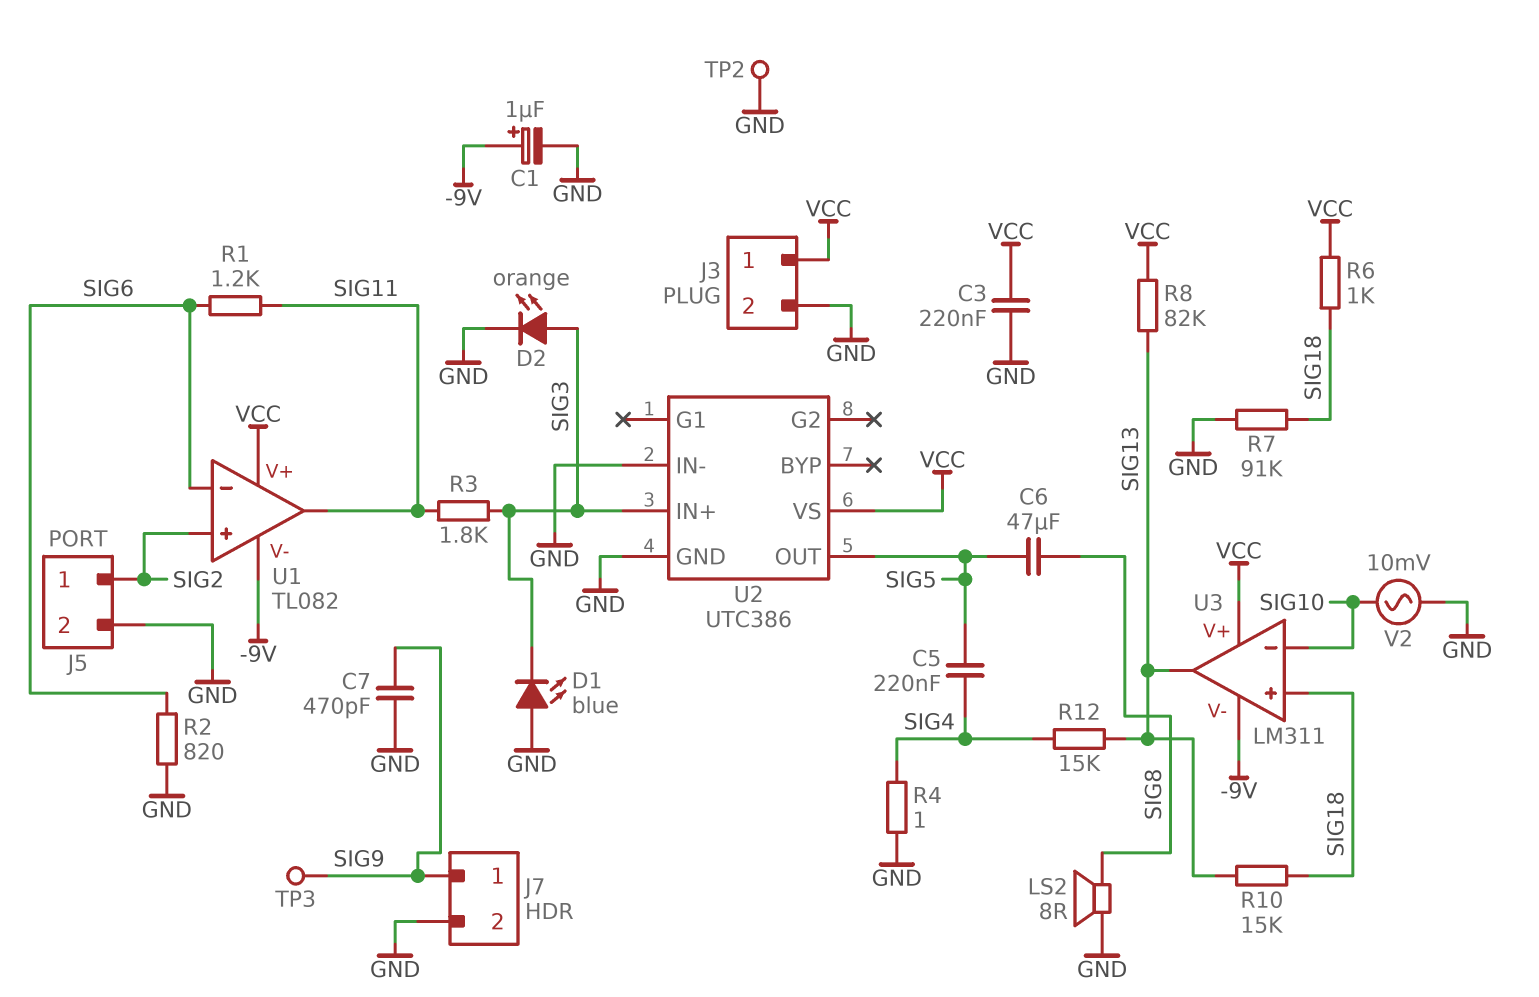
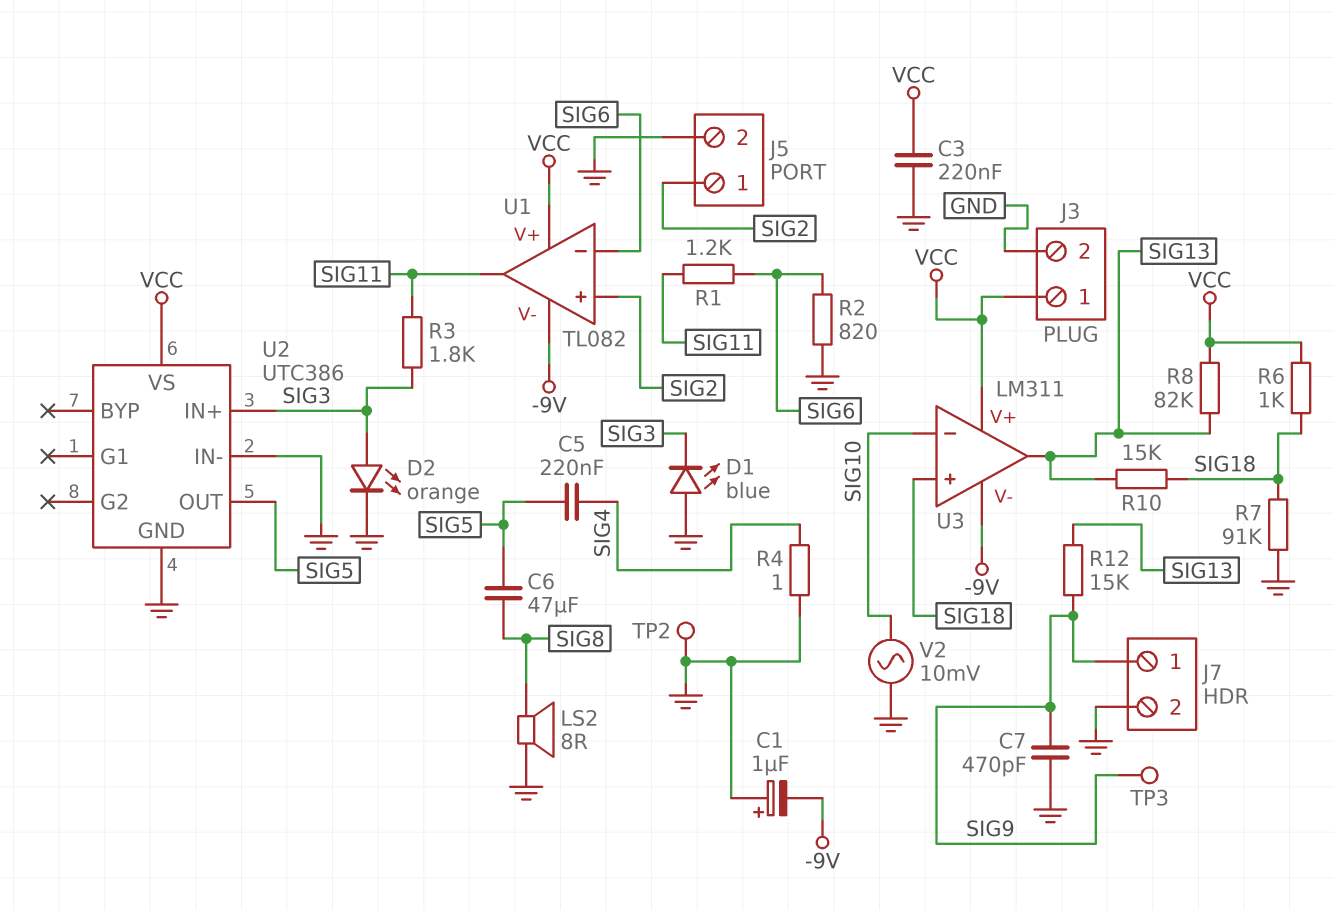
C1: 1uF (plus -9V, minus GND) -> 1uF (plus GND, minus -9V)
R12: 15k (SIG4, SIG13) -> 15k (SIG9, SIG13)

